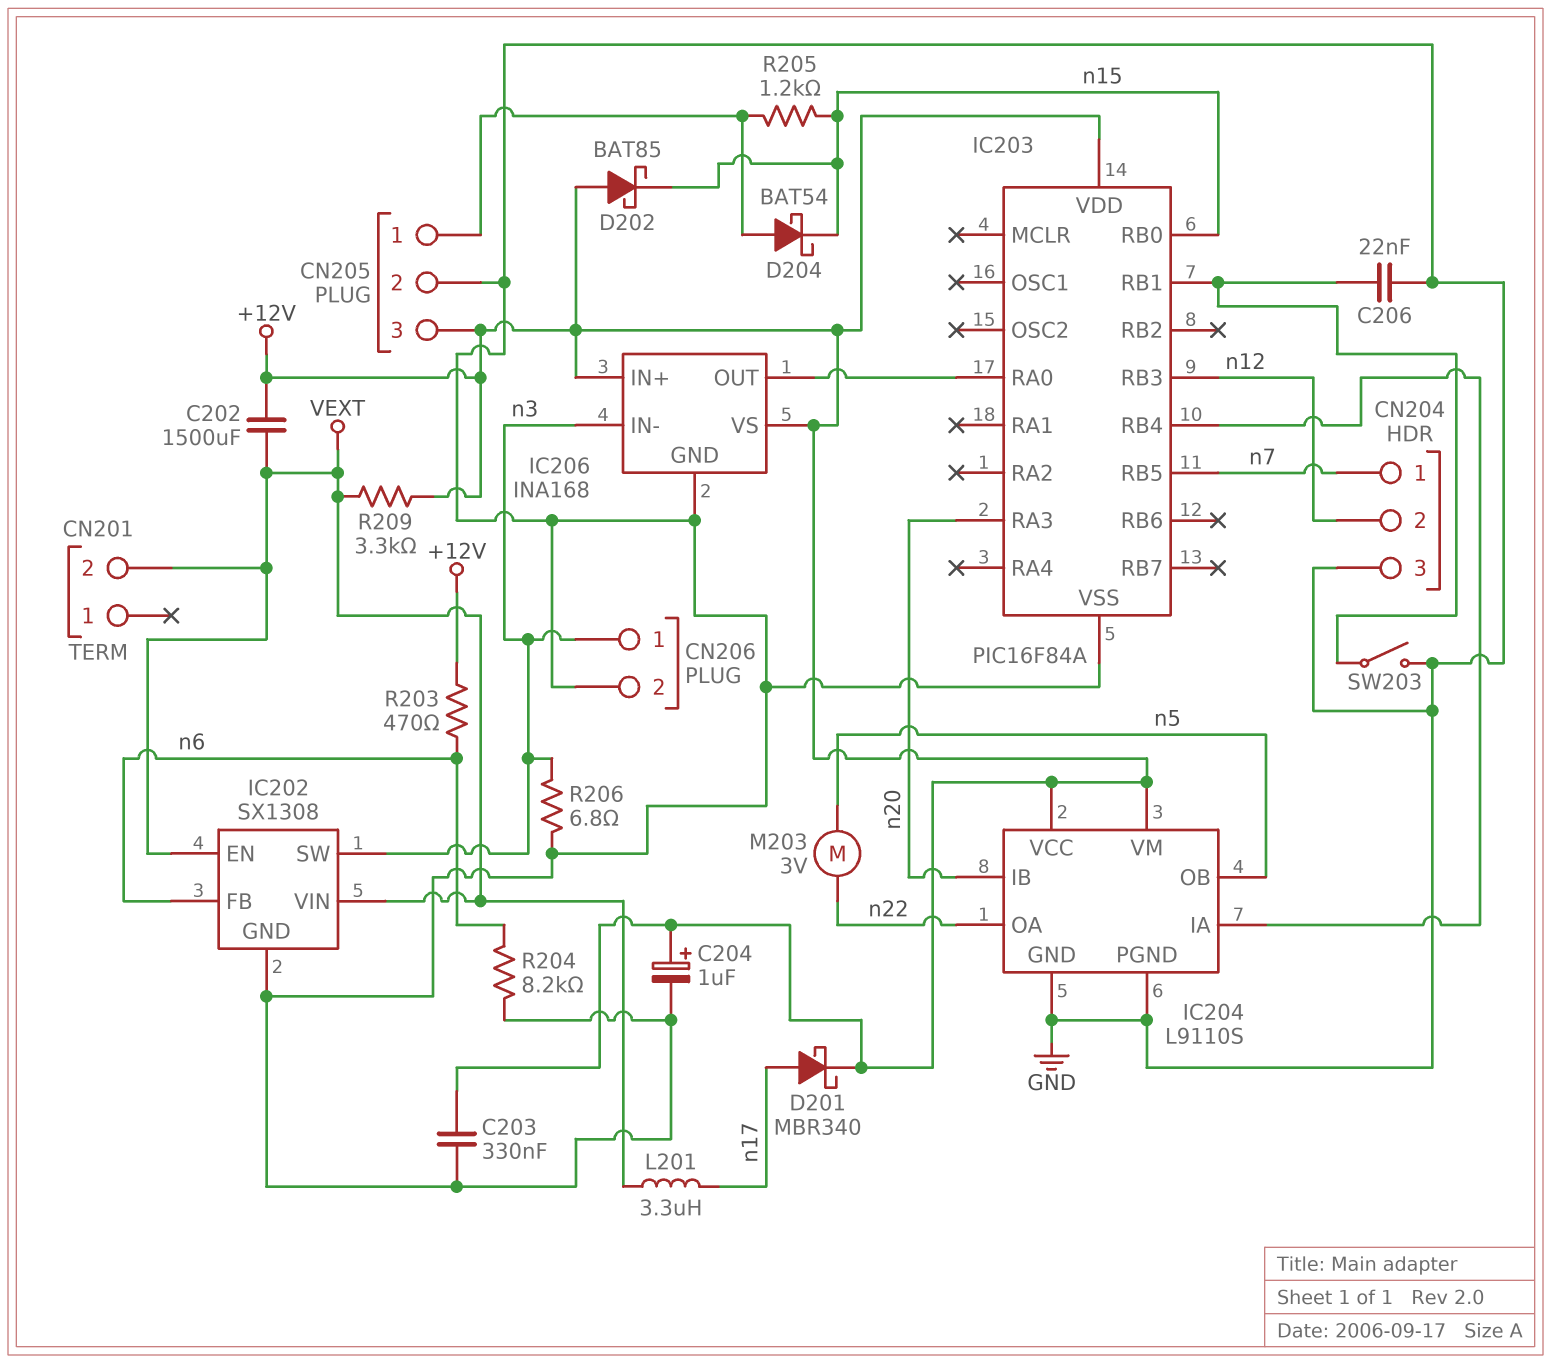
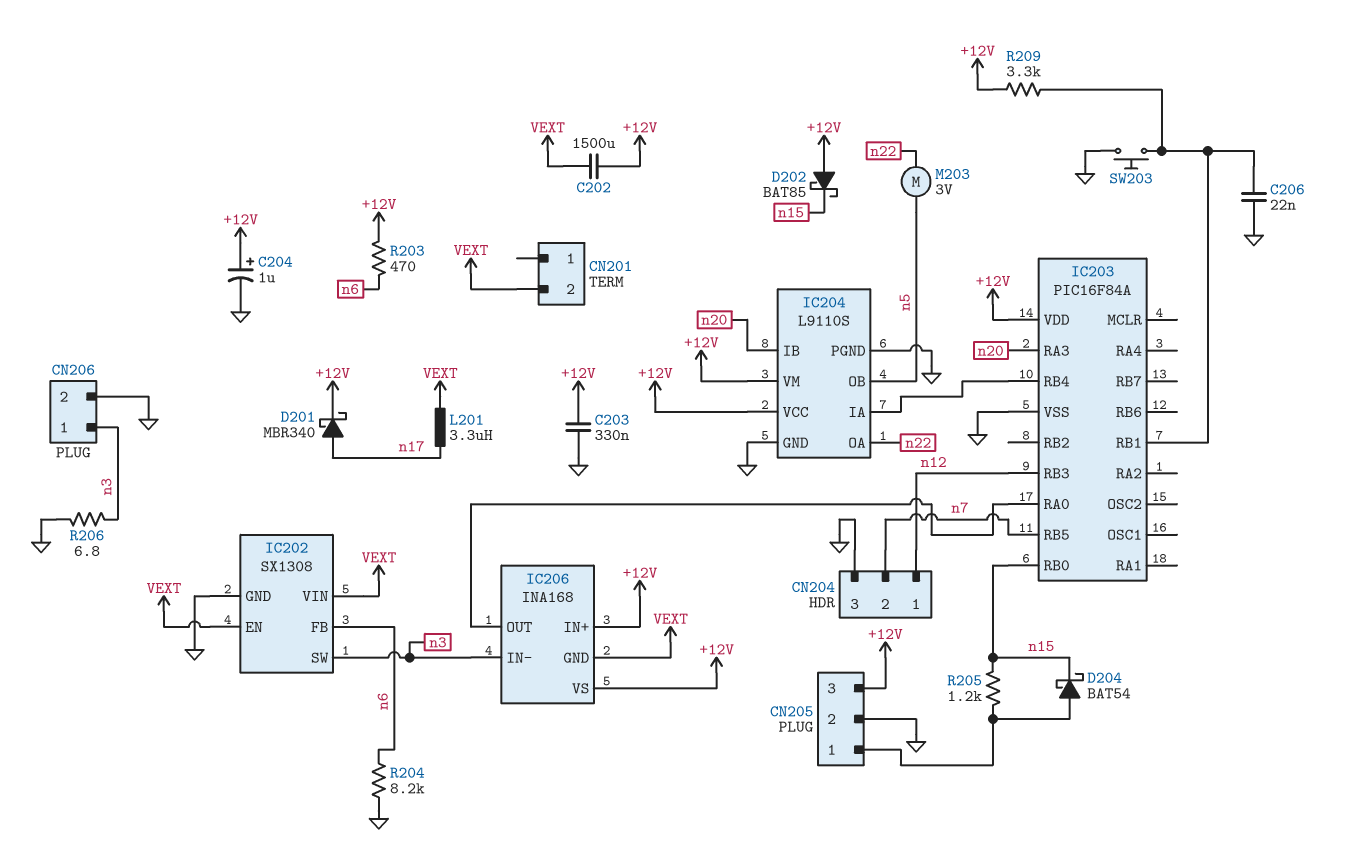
CN204 pin 1: n7 -> n12
CN204 pin 2: n12 -> n7
IC206 pin GND: GND -> VEXT
R209: 3.3k (+12V, VEXT) -> 3.3k (+12V, IC203/RB1)
SW203: switch (GND, IC203/RB1) -> button (GND, IC203/RB1)

